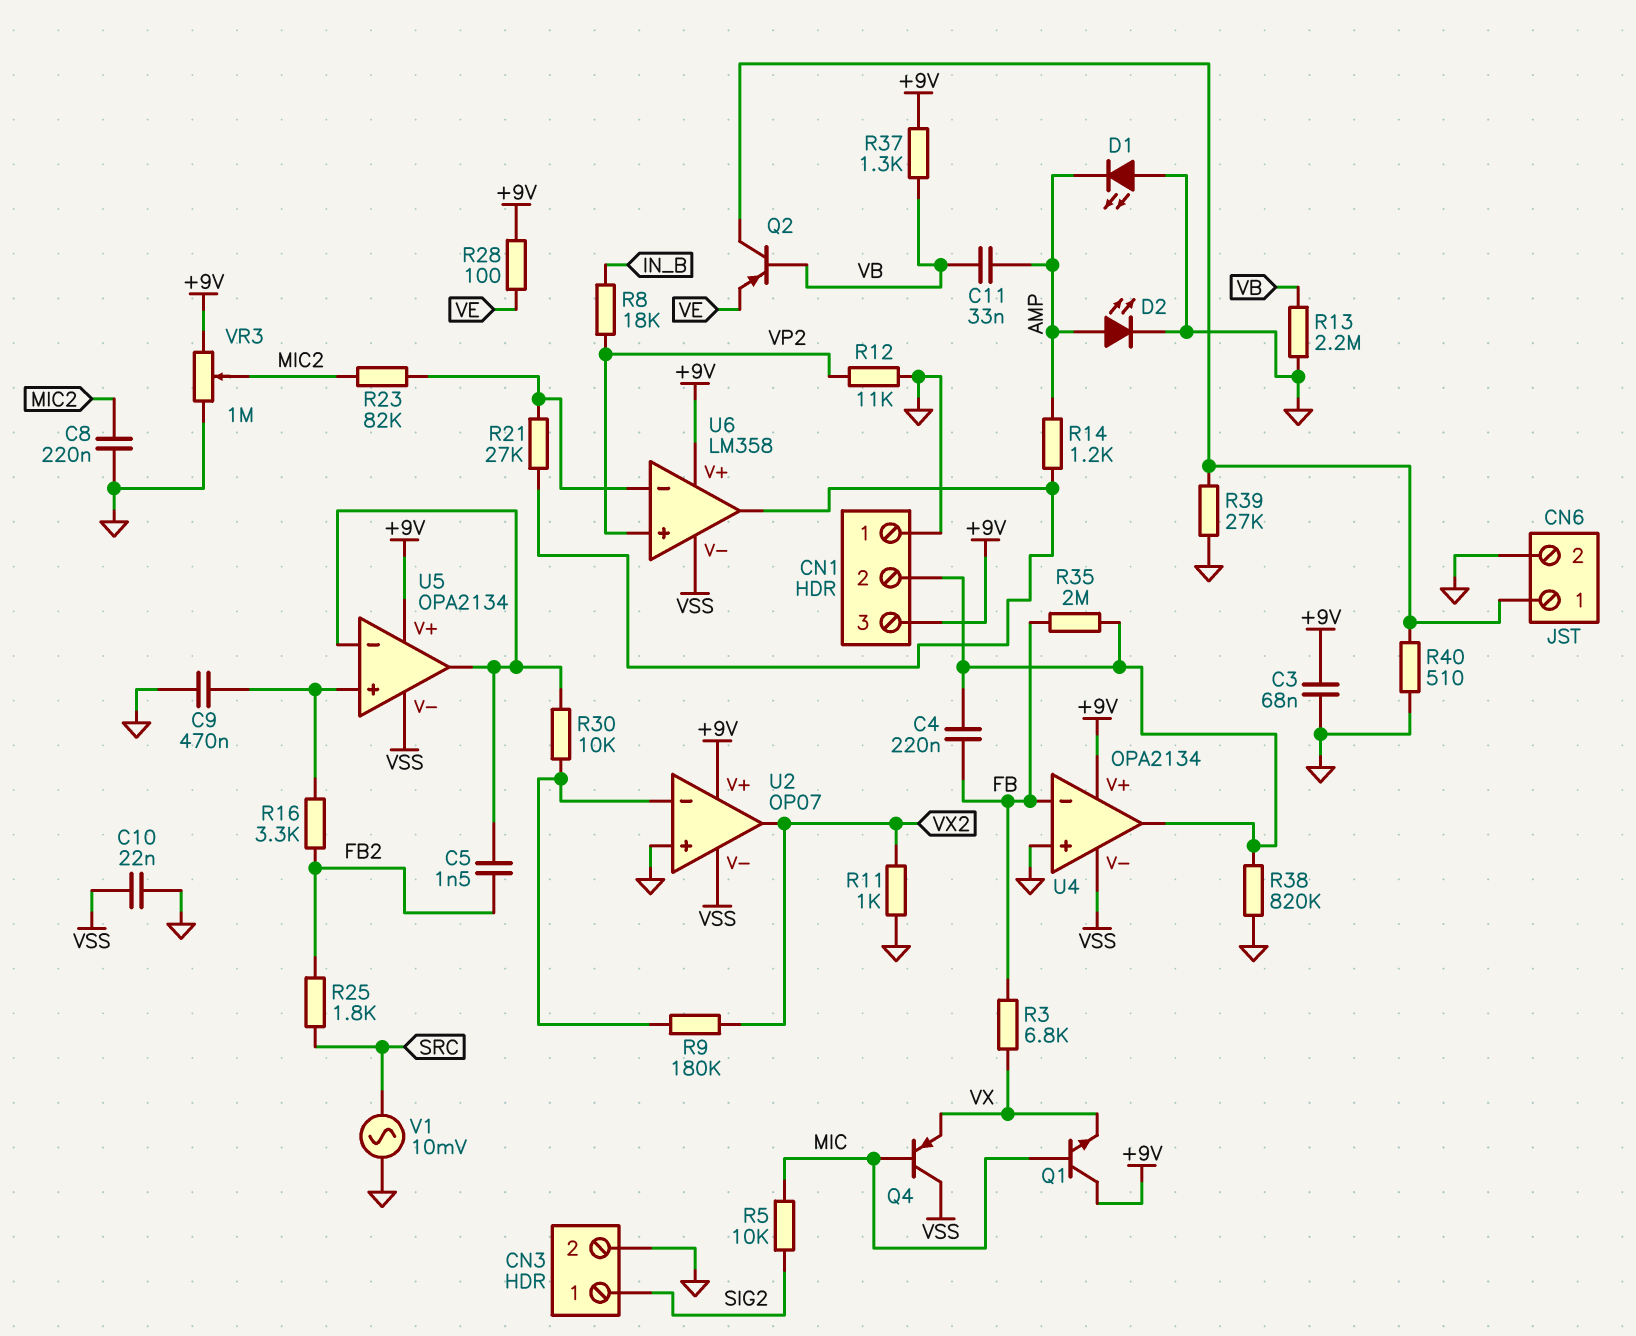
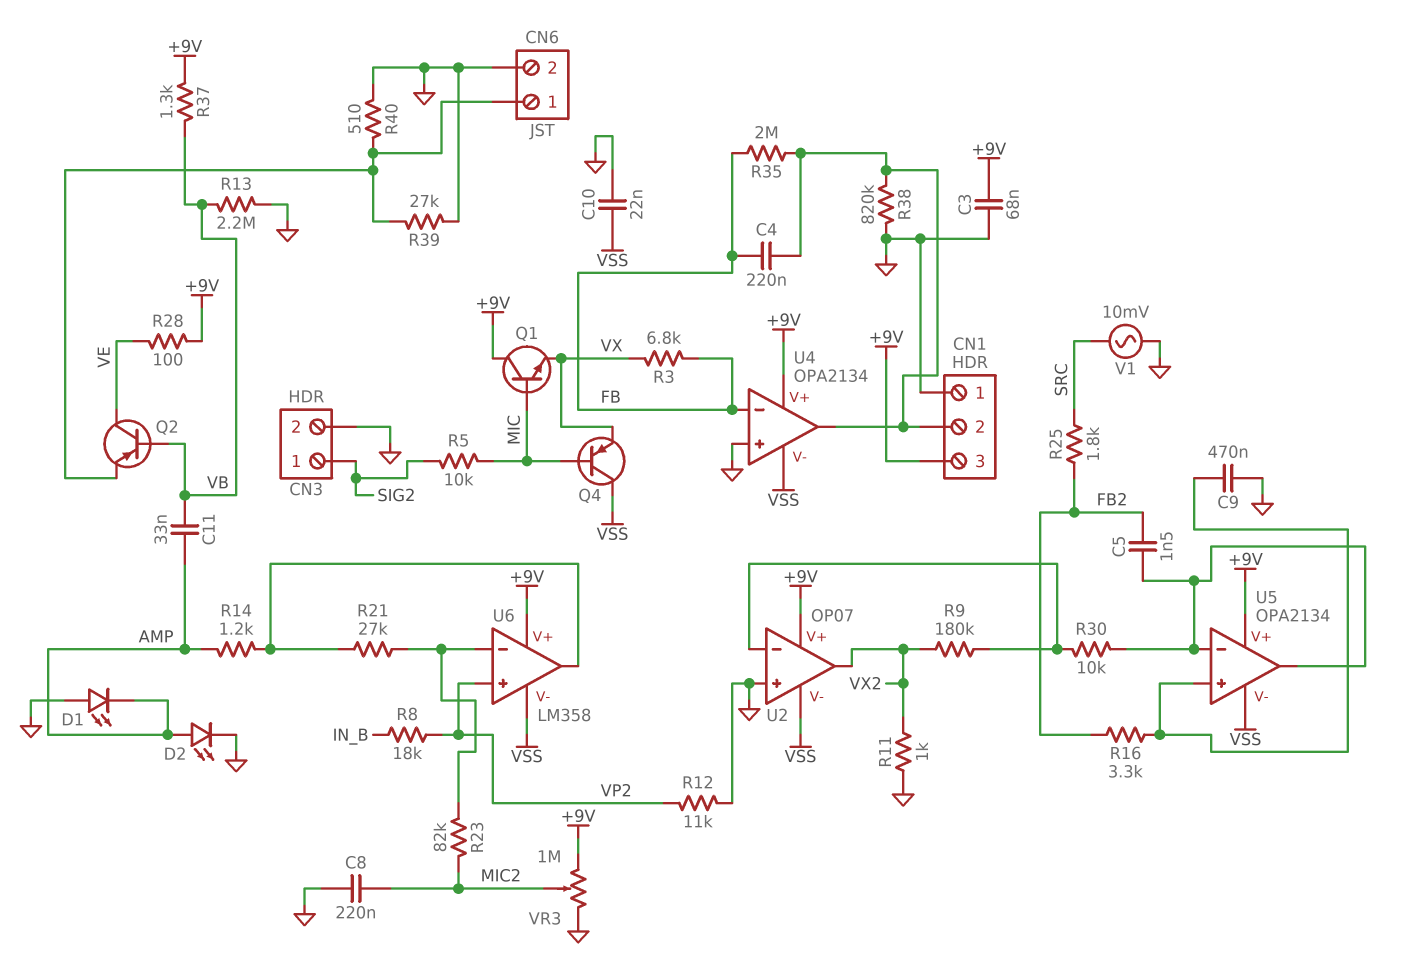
Q2: PNP (B VB, C CN6/1, E VE) -> PNP (B VB, C VE, E CN6/1)

